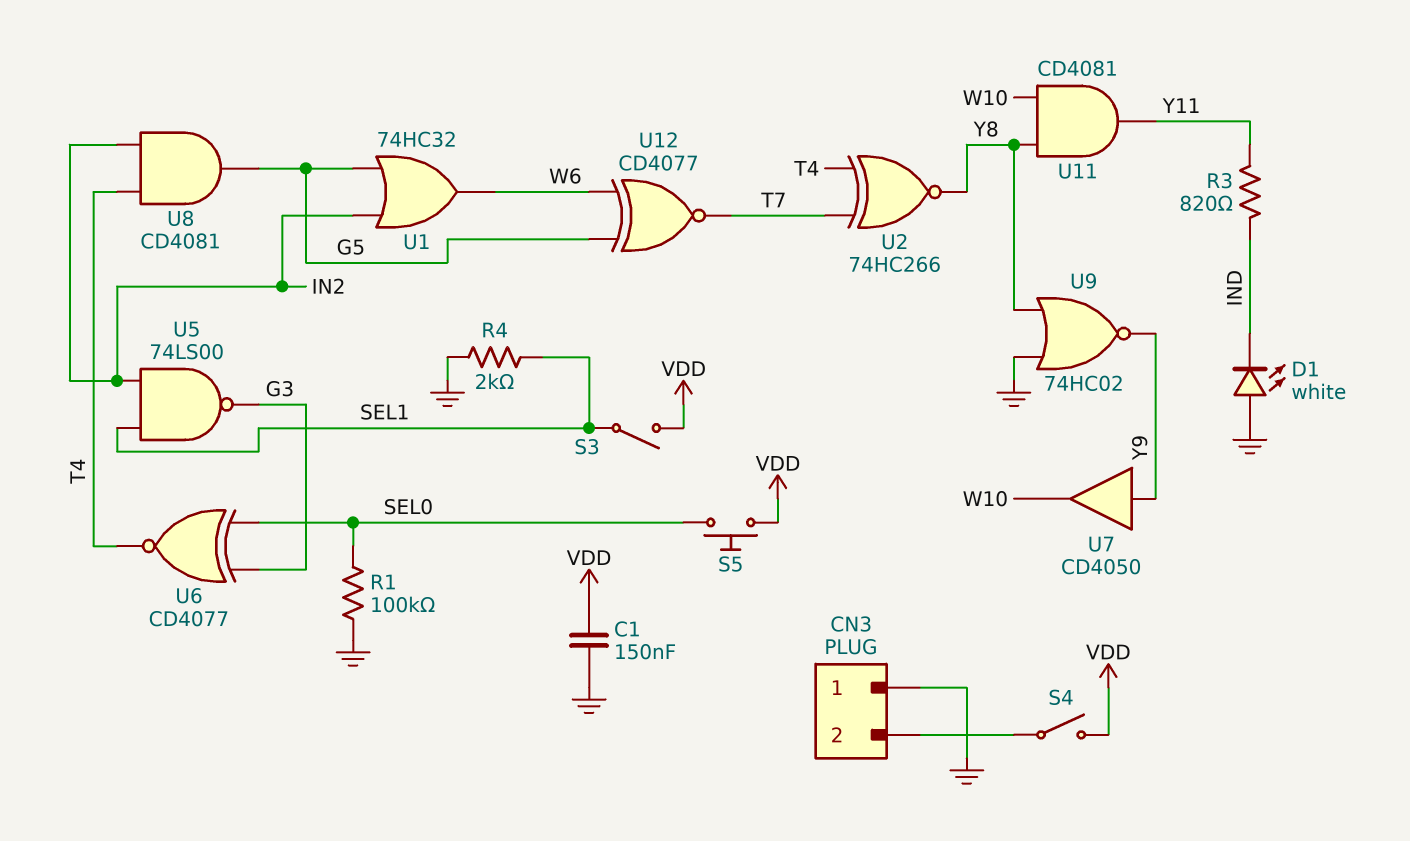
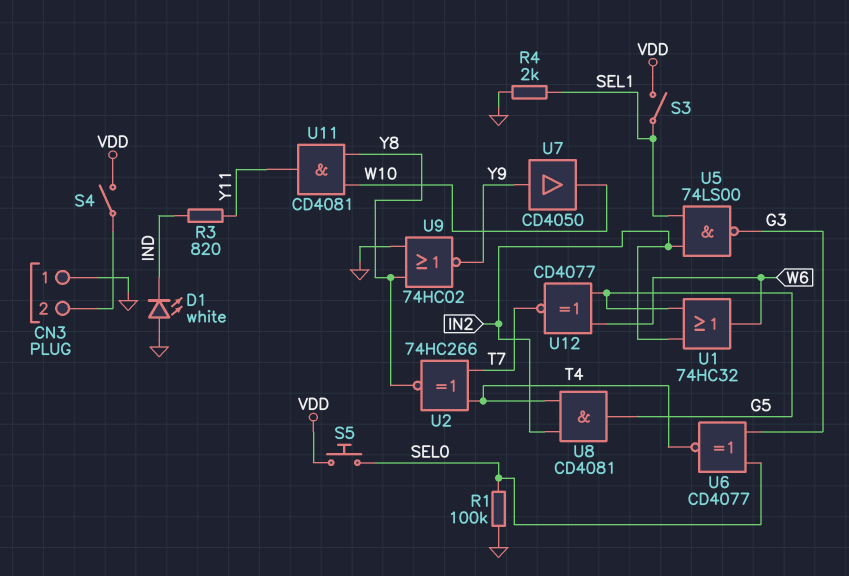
C1: 150nF (GND, VDD) -> none

